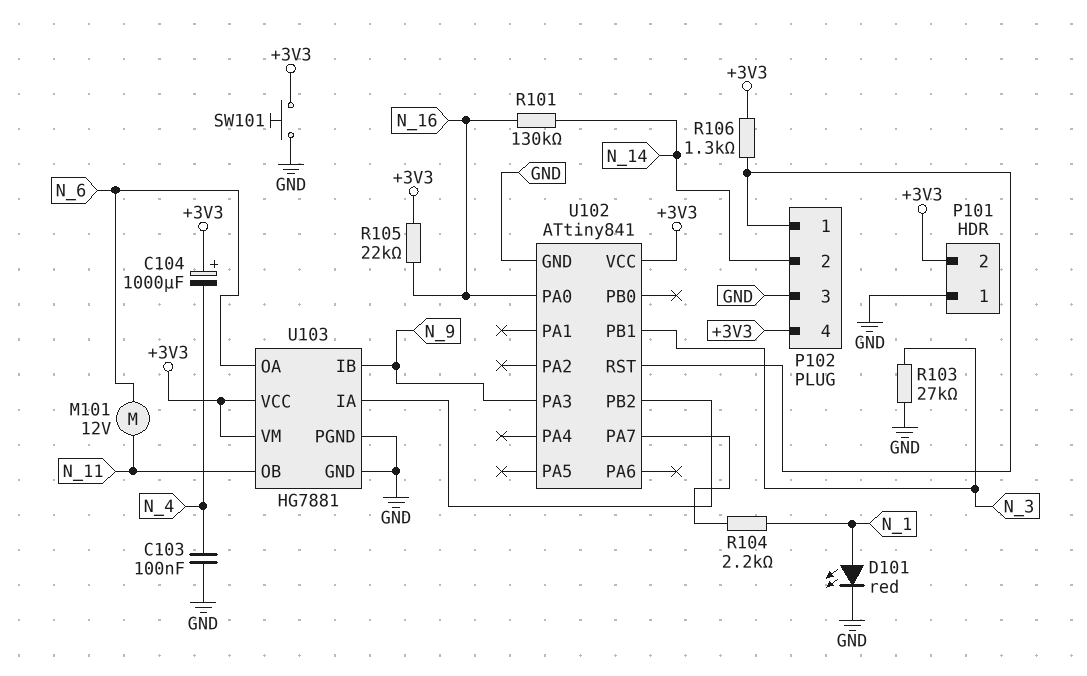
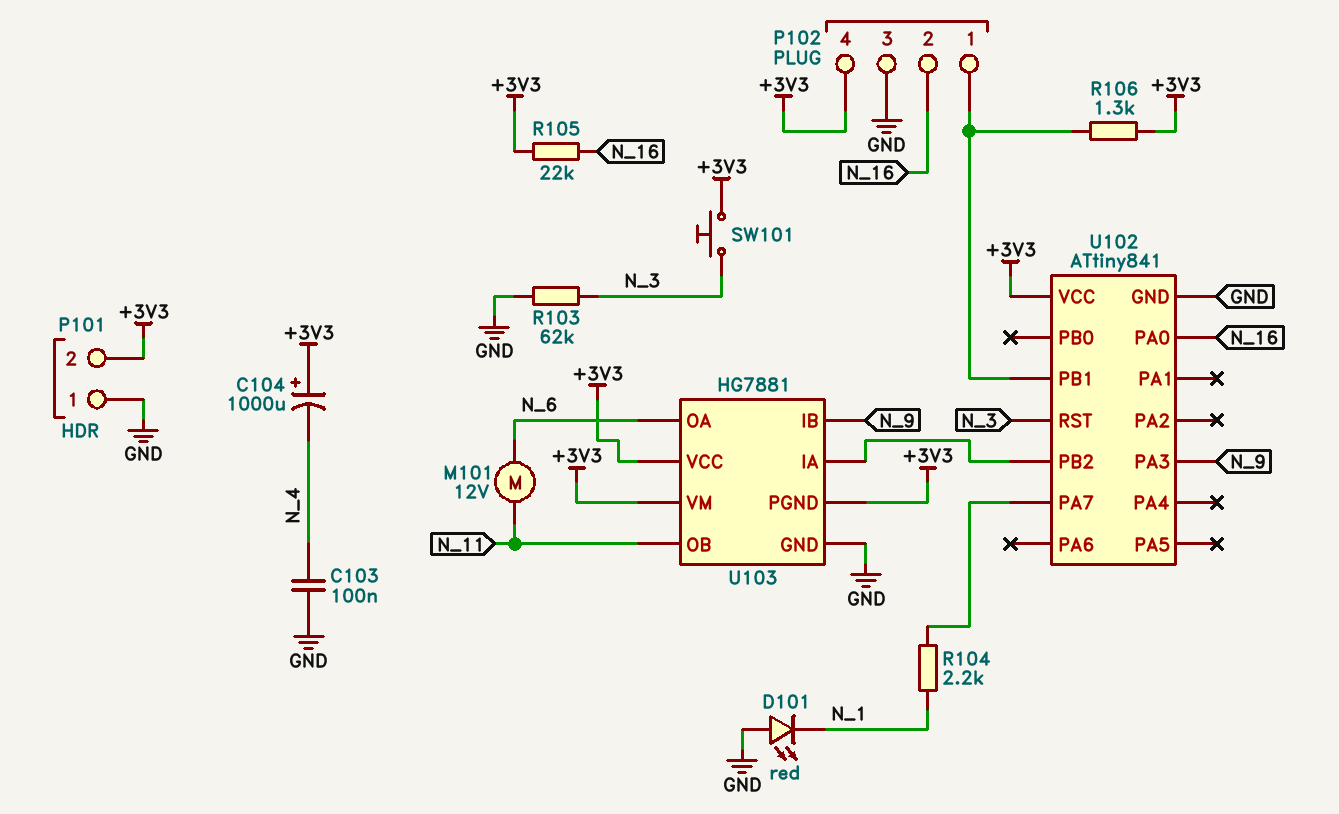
D101: LED red (A N_1, K GND) -> LED red (A GND, K N_1)
P102 pin 2: N_14 -> N_16
R101: 130k (N_14, N_16) -> none
R103: 27k (GND, N_3) -> 62k (GND, N_3)
SW101: button (+3V3, GND) -> button (+3V3, N_3)
U102 pin PB1: N_3 -> P102/1
U102 pin RST: P102/1 -> N_3
U103 pin PGND: GND -> +3V3

